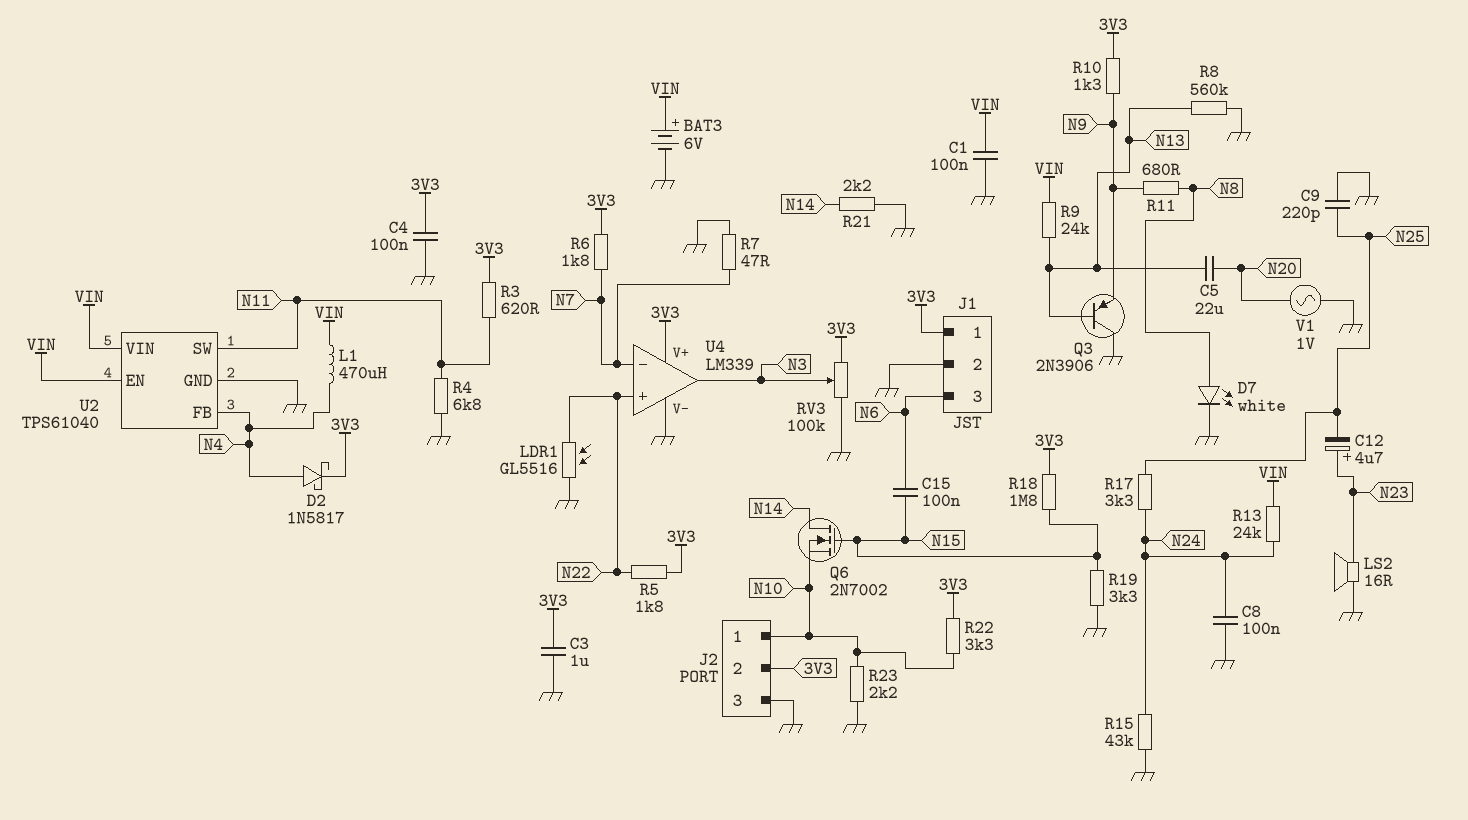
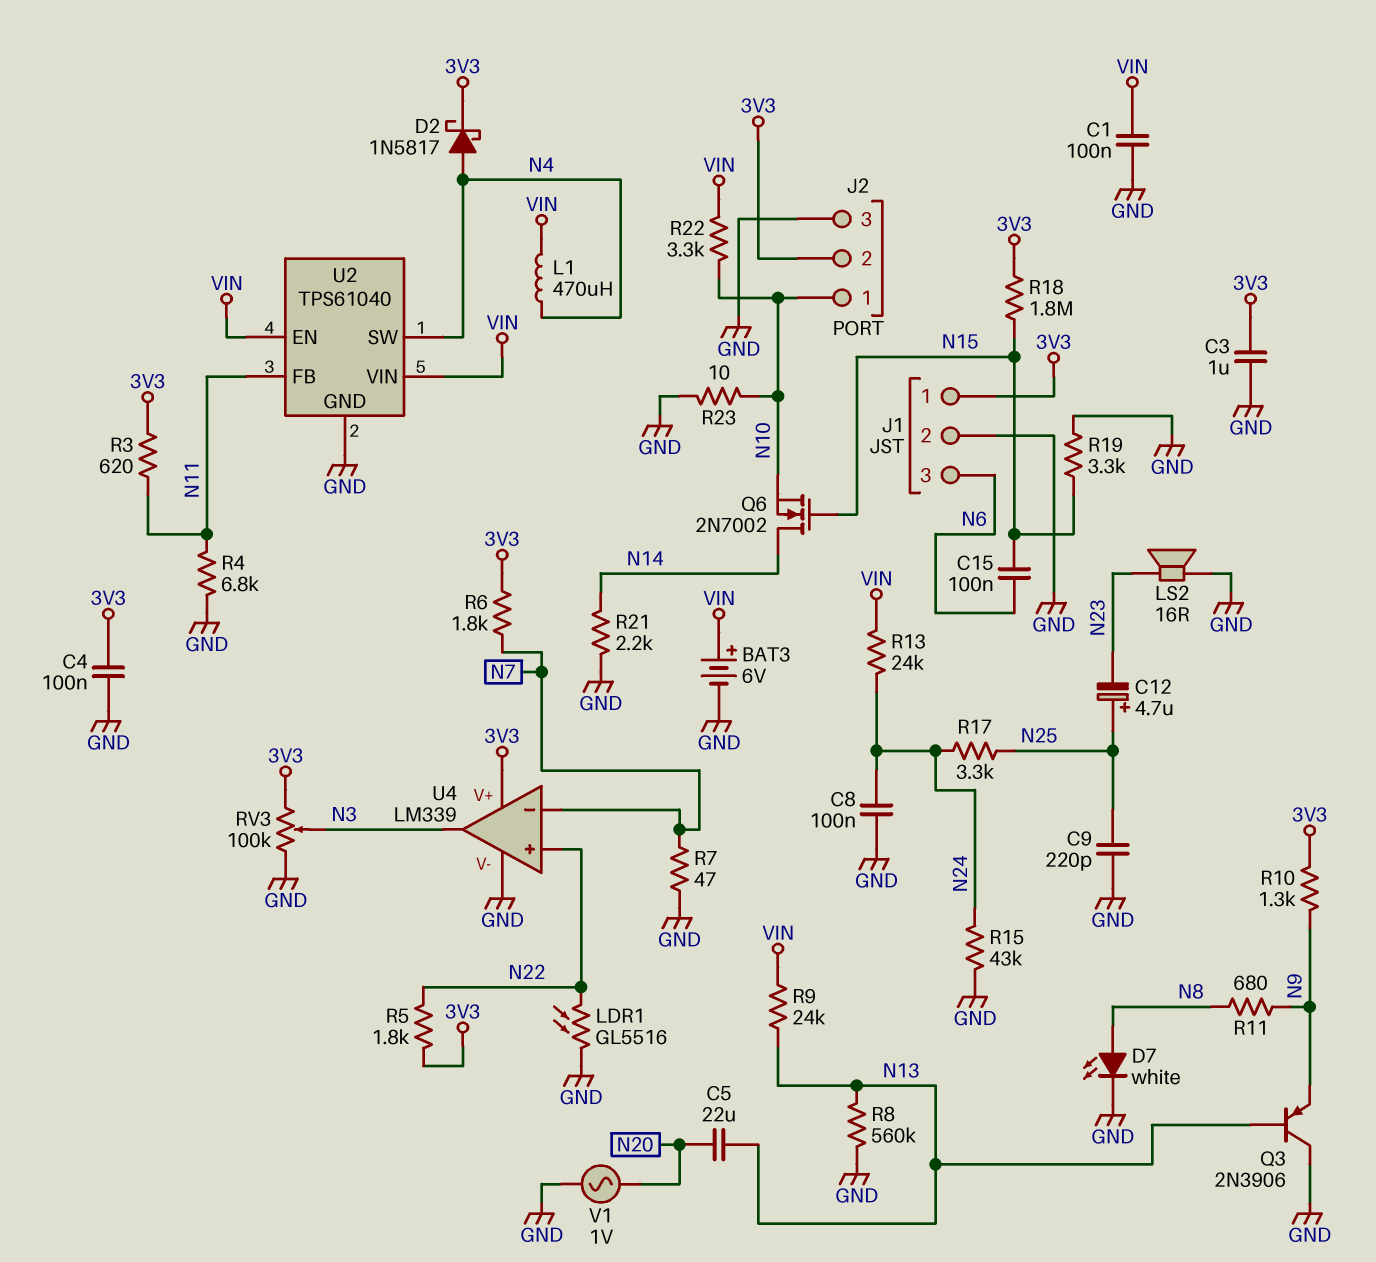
C12: 4.7uF (plus N23, minus N25) -> 4.7uF (plus N25, minus N23)
R22: 3.3k (3V3, N10) -> 3.3k (N10, VIN)
R23: 2.2k (GND, N10) -> 10 (GND, N10)
U2 pin FB: N4 -> N11
U2 pin SW: N11 -> N4

